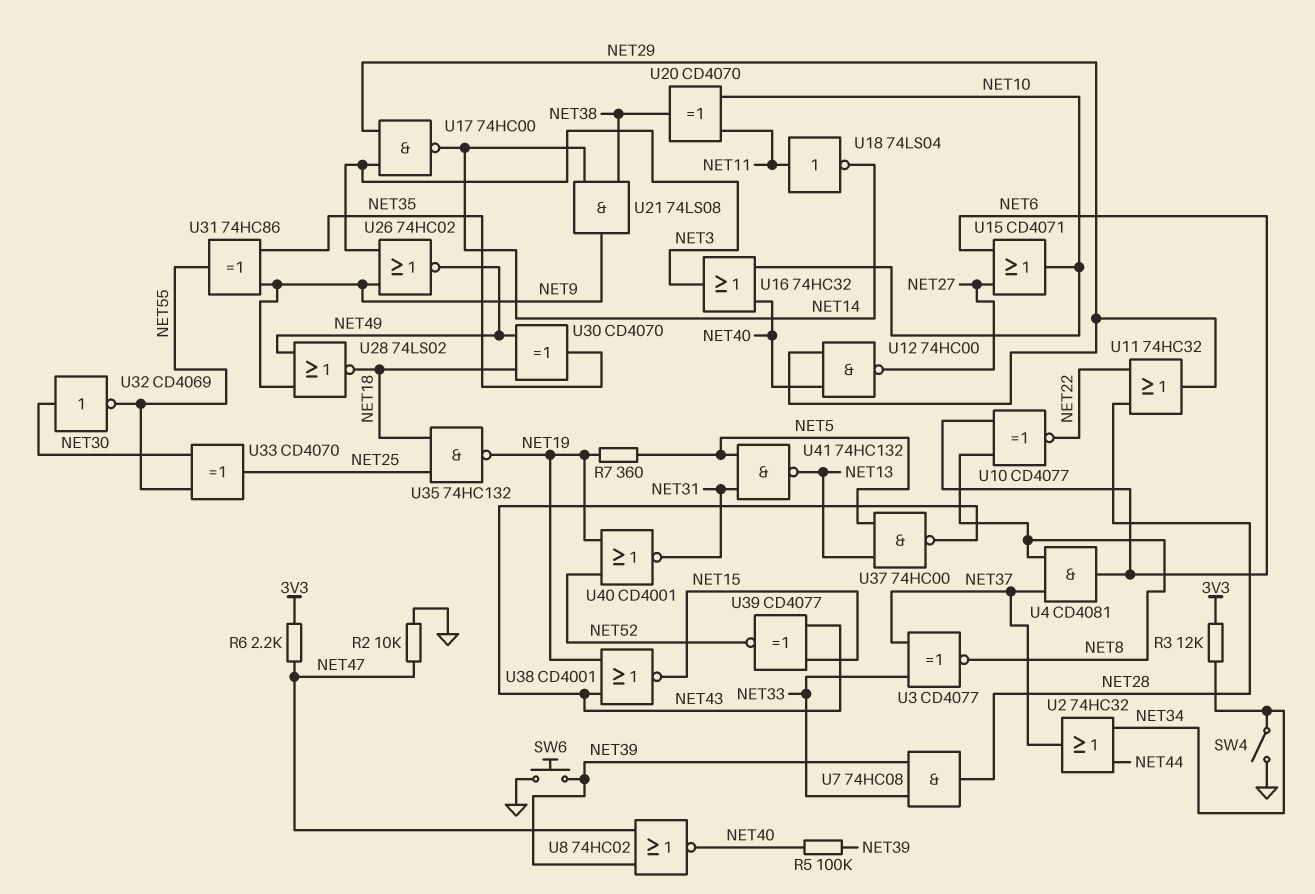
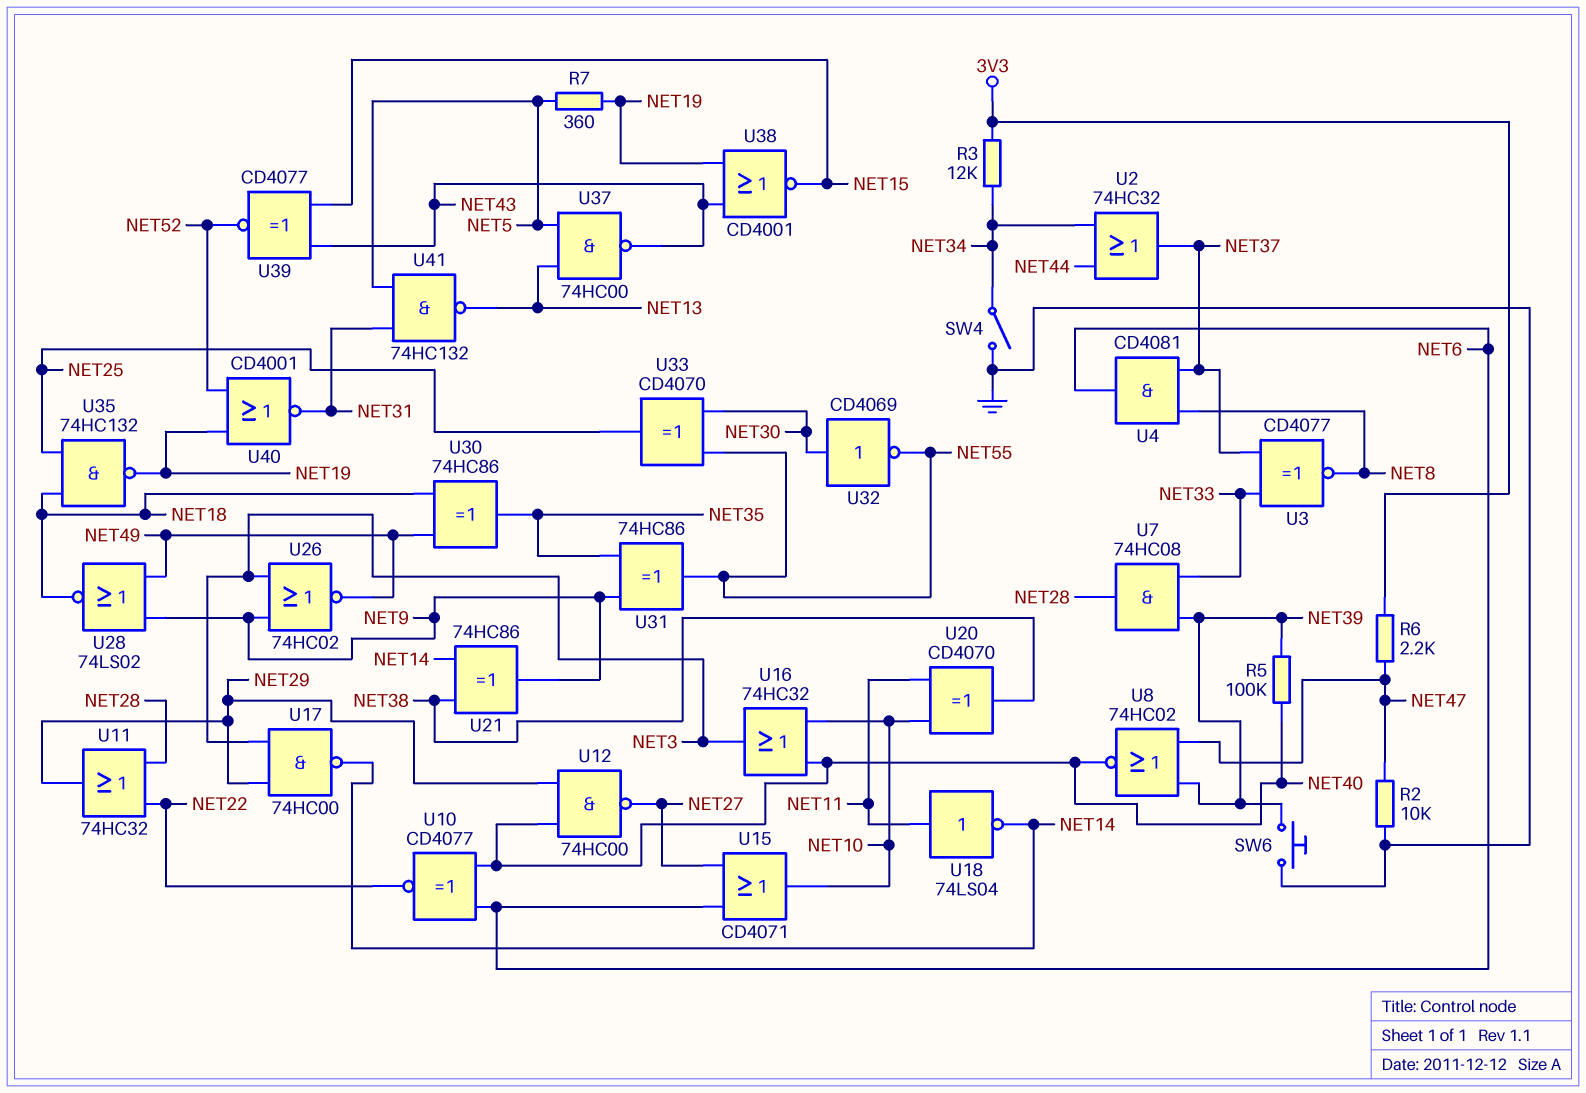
U10: XNOR CD4077 (in NET6, in NET8, out NET22) -> XNOR CD4077 (in NET6, in NET40, out NET22)
U21: AND 74LS08 (in NET14, in NET38, out NET9) -> XOR 74HC86 (in NET14, in NET38, out NET9)
U30: XOR CD4070 (in NET18, in NET49, out NET35) -> XOR 74HC86 (in NET18, in NET49, out NET35)

